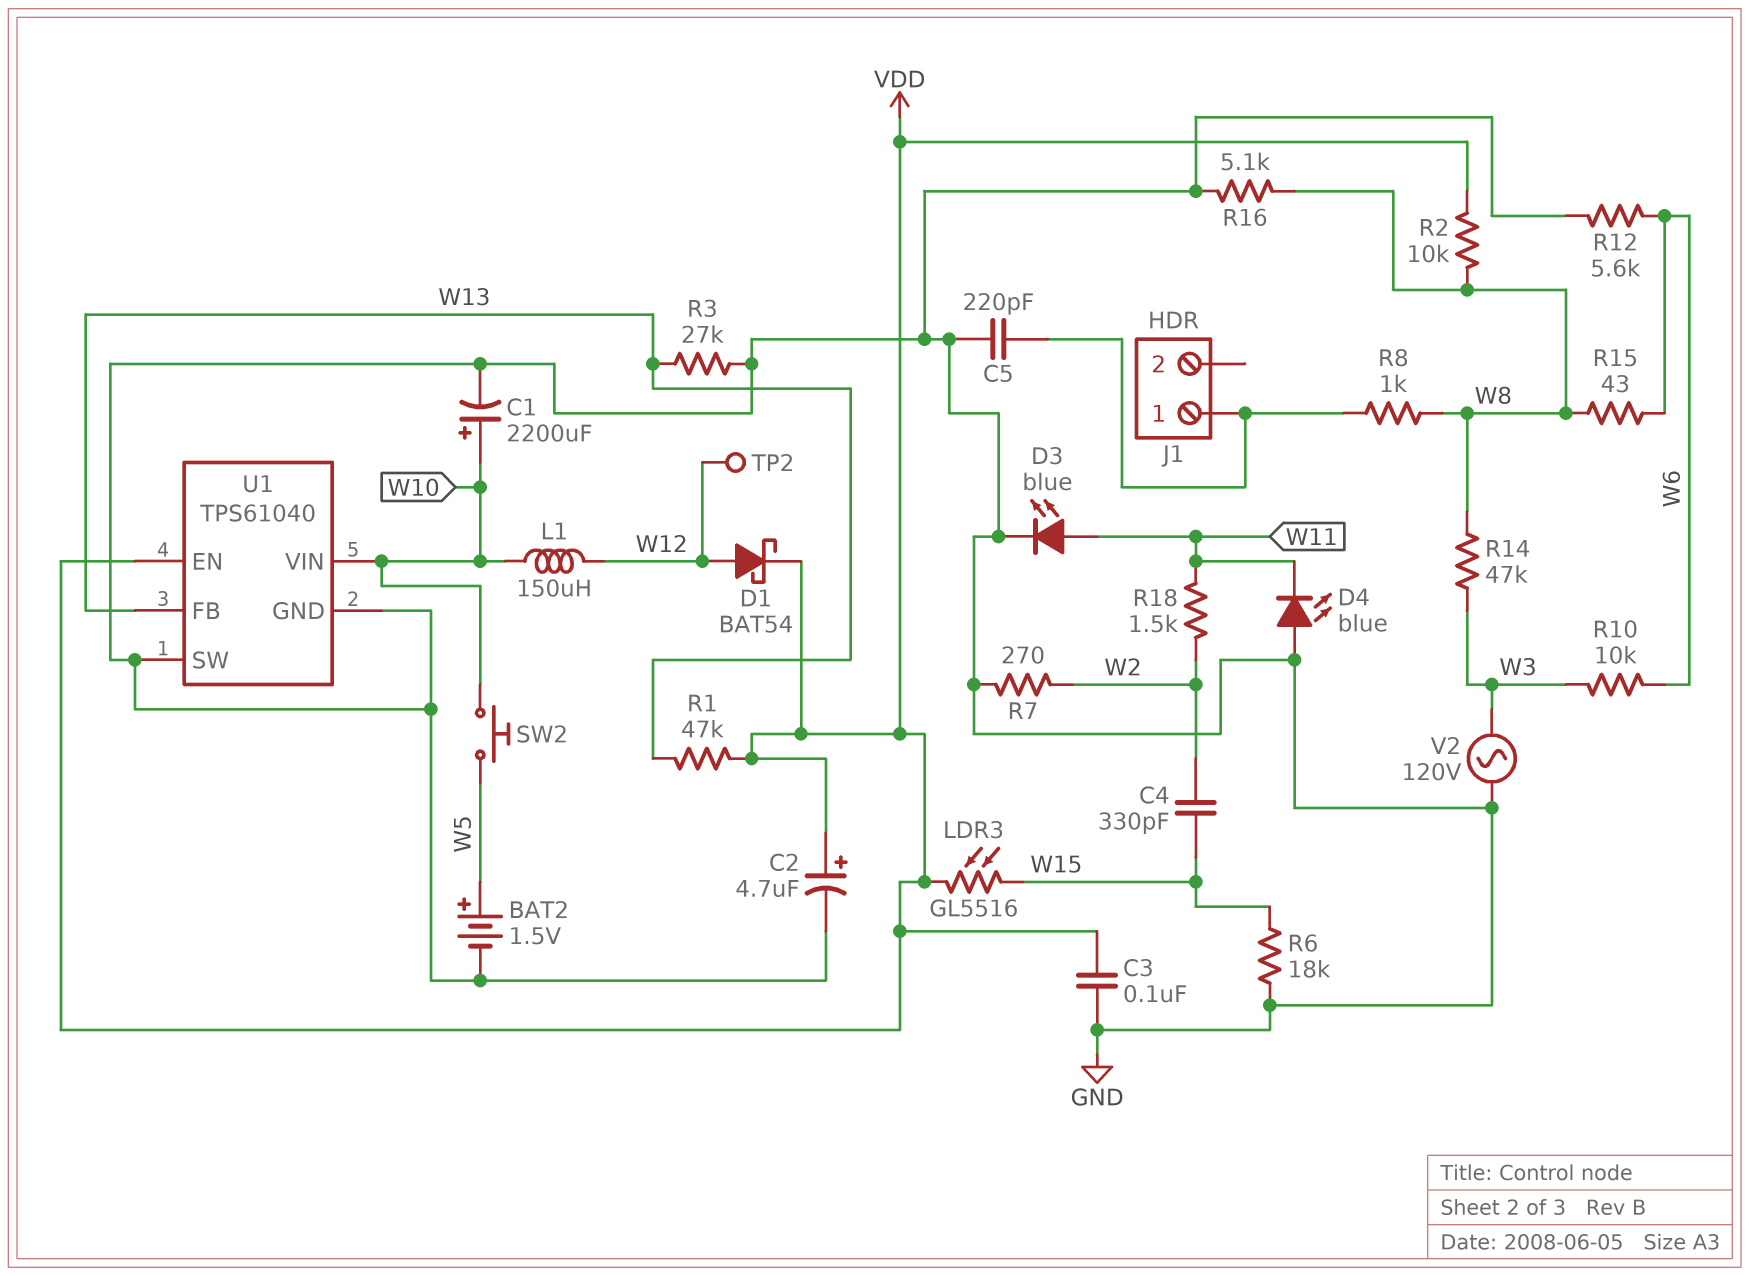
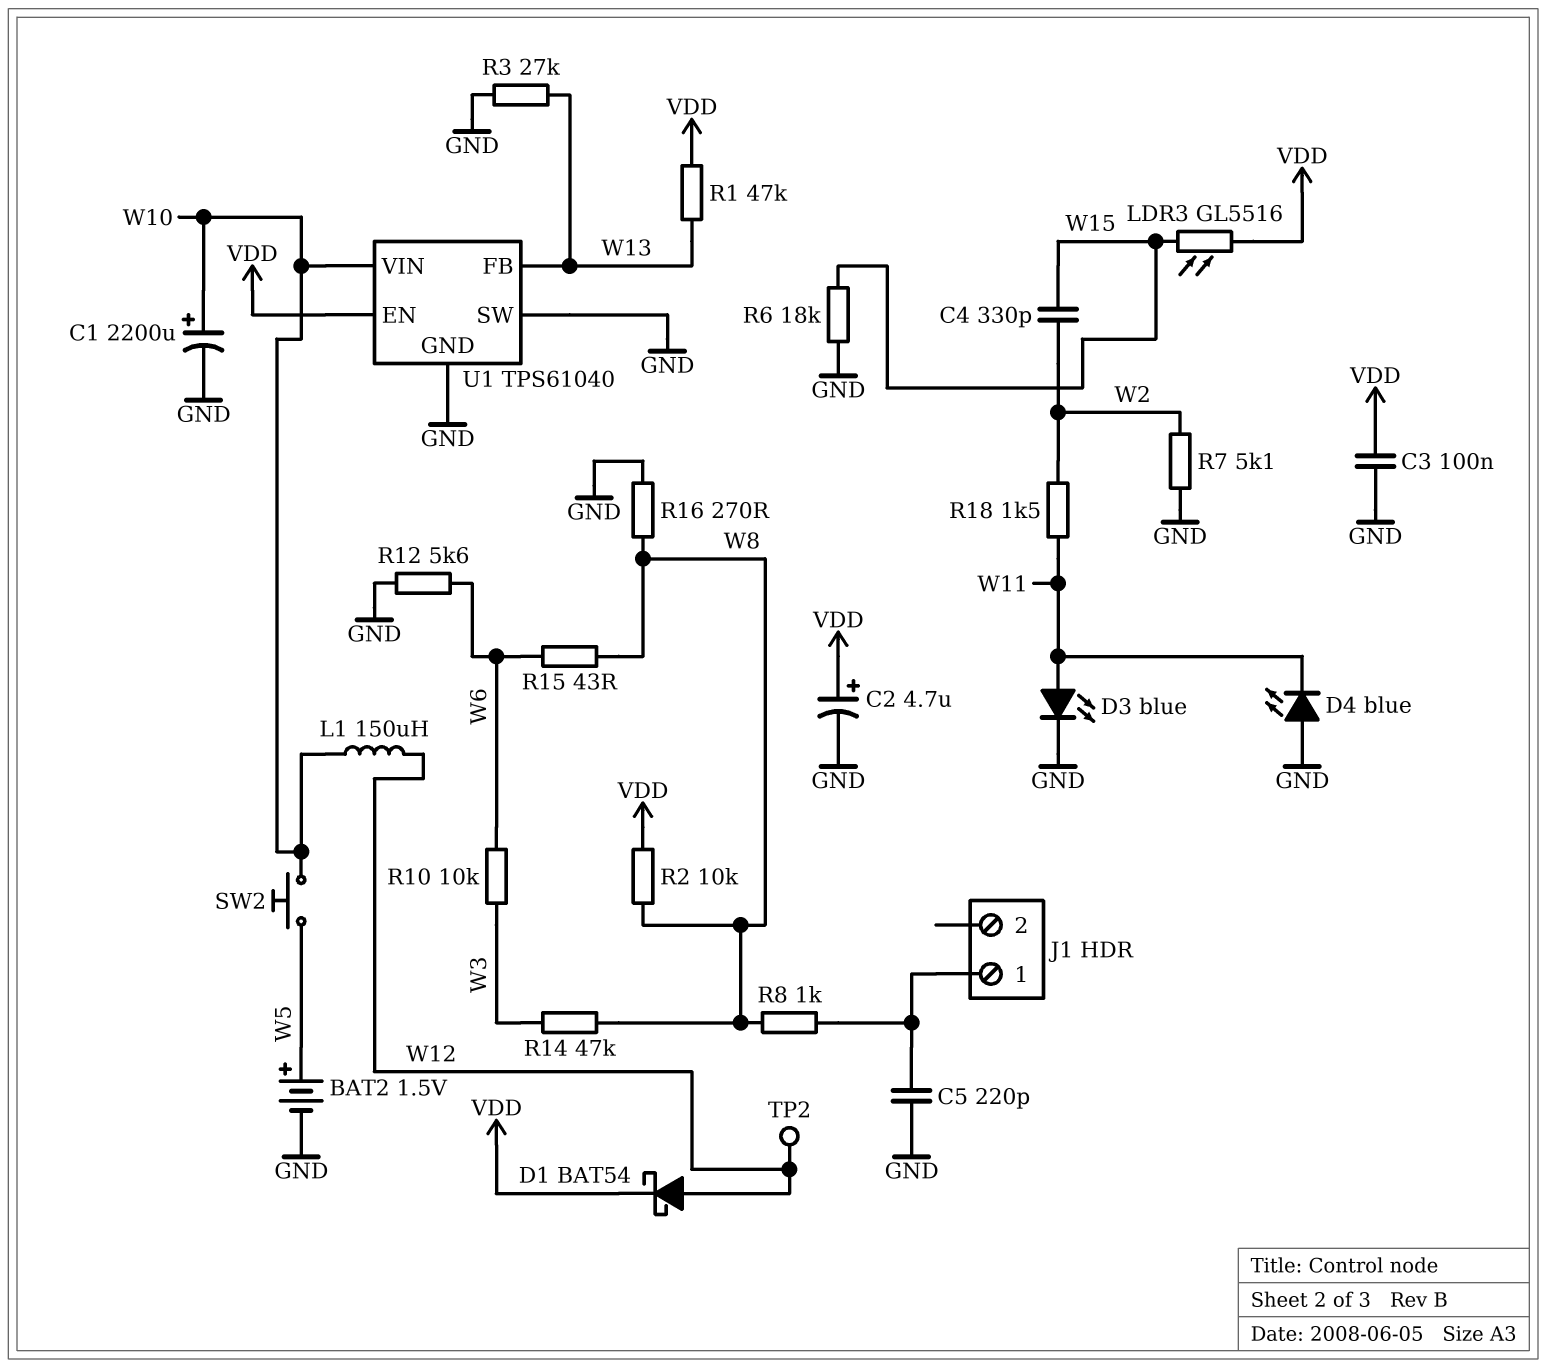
R7: 270 (GND, W2) -> 5.1k (GND, W2)
R16: 5.1k (GND, W8) -> 270 (GND, W8)
V2: AC 120V (GND, W3) -> none

